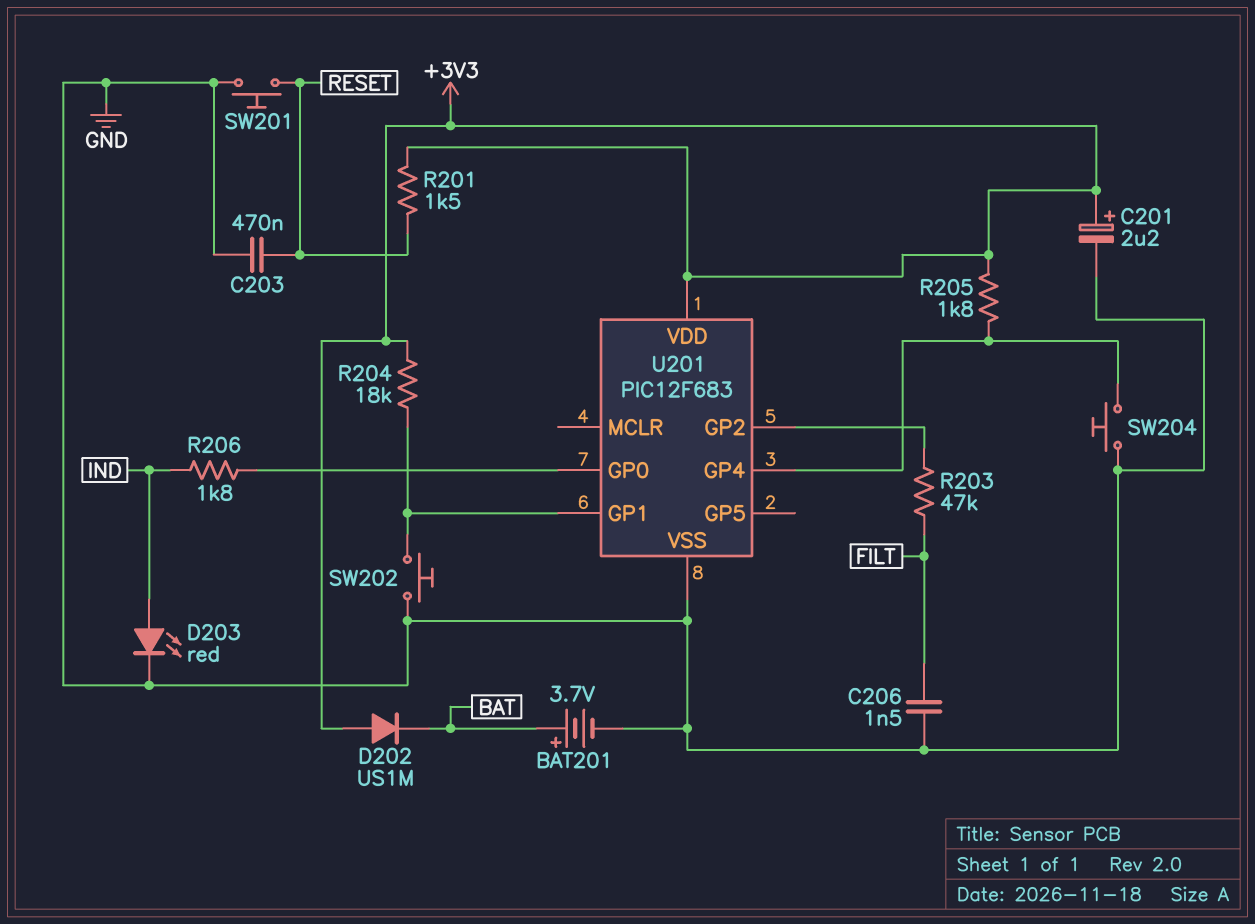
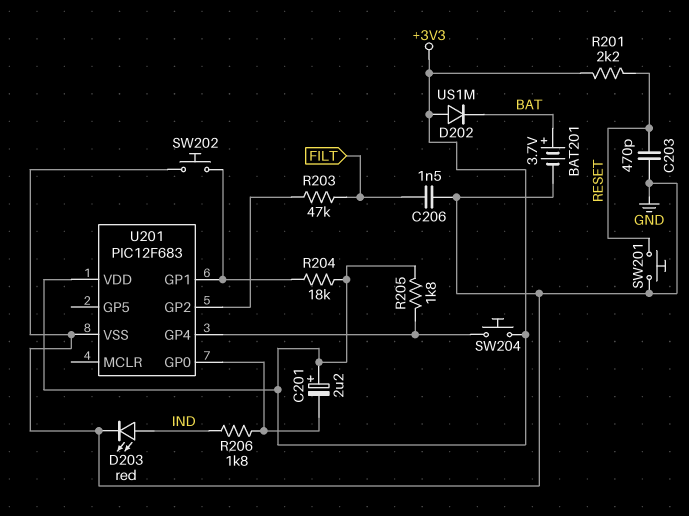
C201: 2.2uF (plus +3V3, minus GND) -> 2.2uF (plus +3V3, minus U201/GP0)
C203: 470nF (GND, RESET) -> 470pF (GND, RESET)
R201: 1.5k (+3V3, RESET) -> 2.2k (+3V3, RESET)
SW204: button (GND, U201/GP4) -> button (+3V3, U201/GP4)

